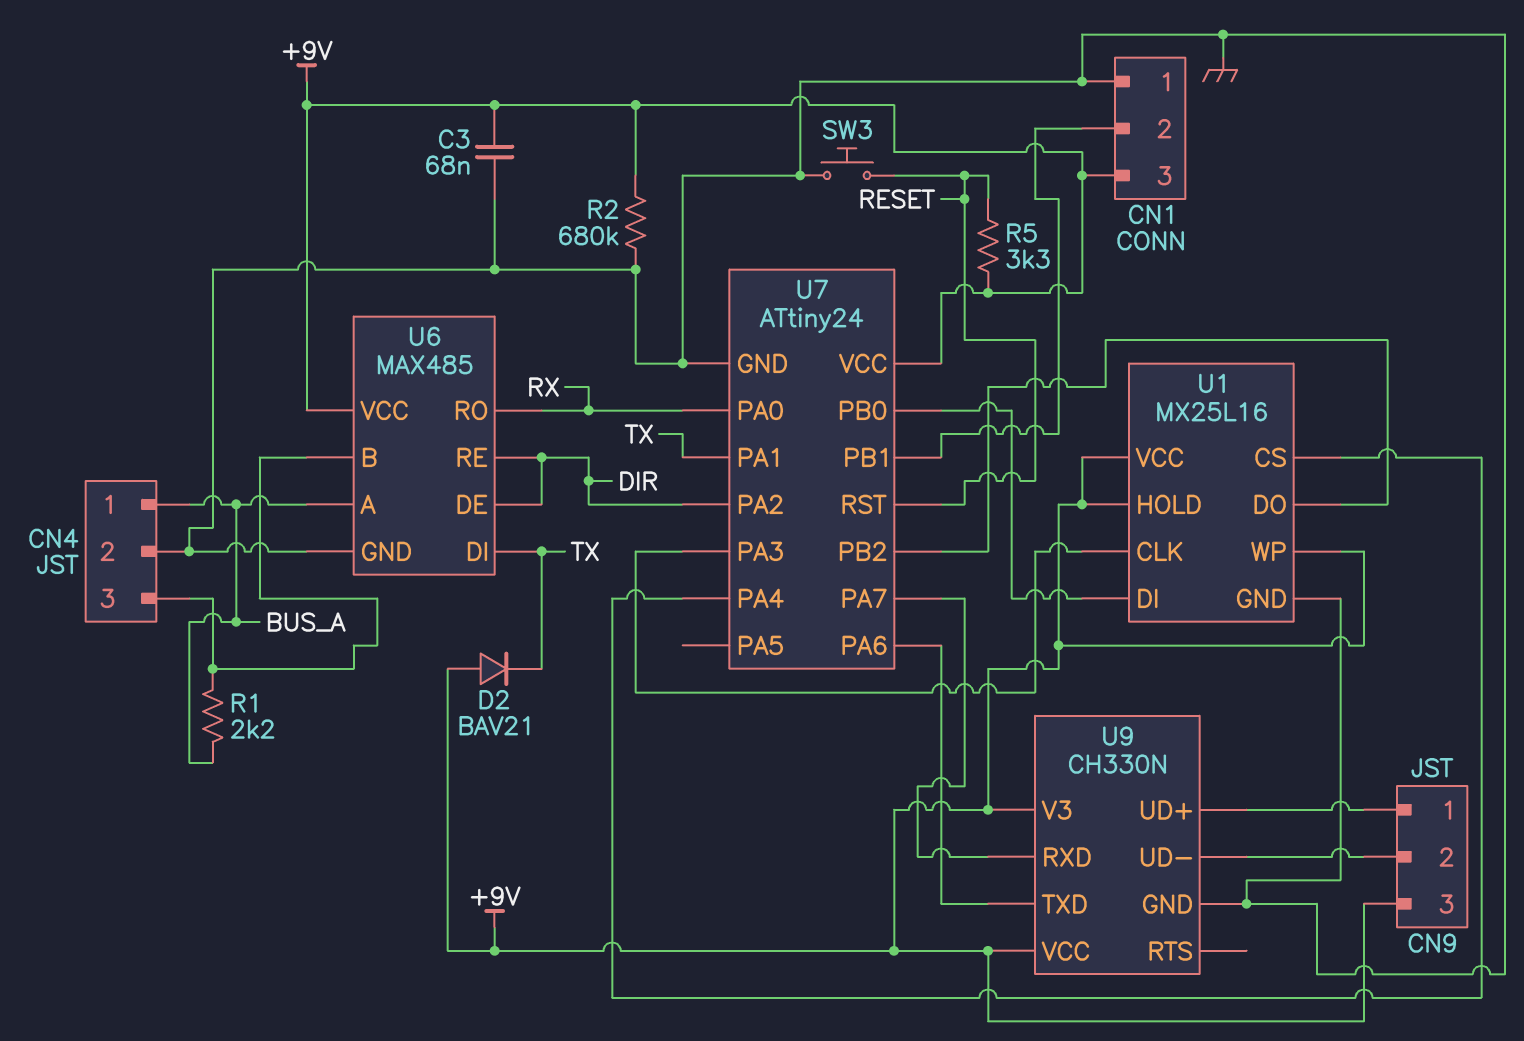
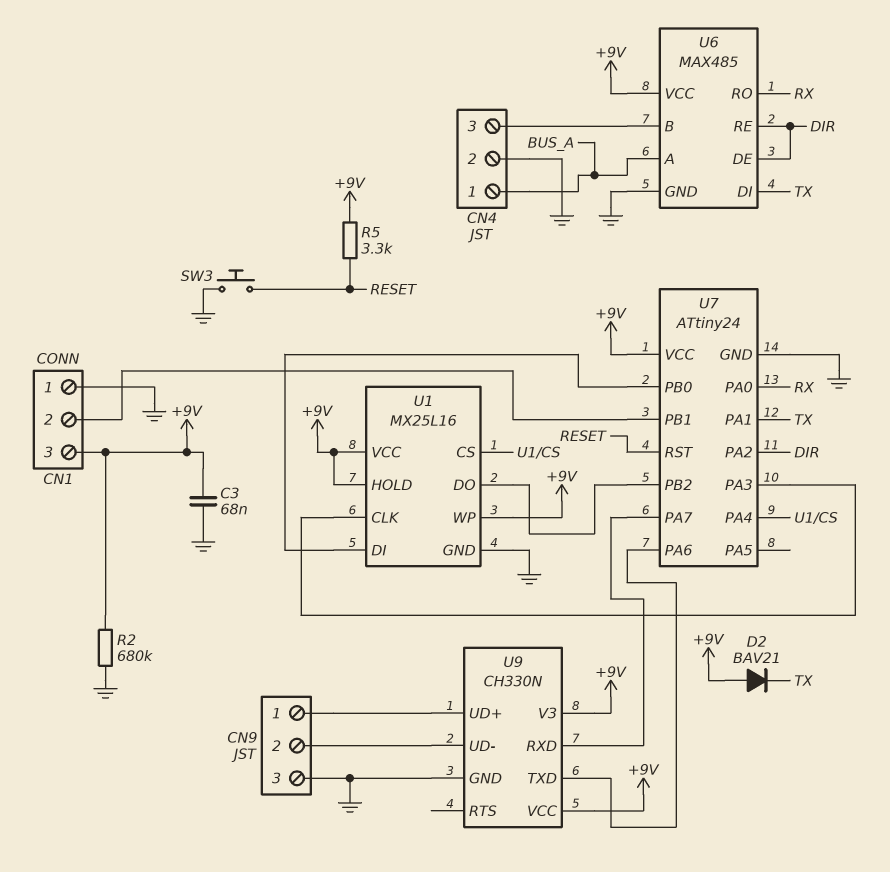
CN9 pin 3: +9V -> GND
R1: 2.2k (BUS_A, CN4/3) -> none

